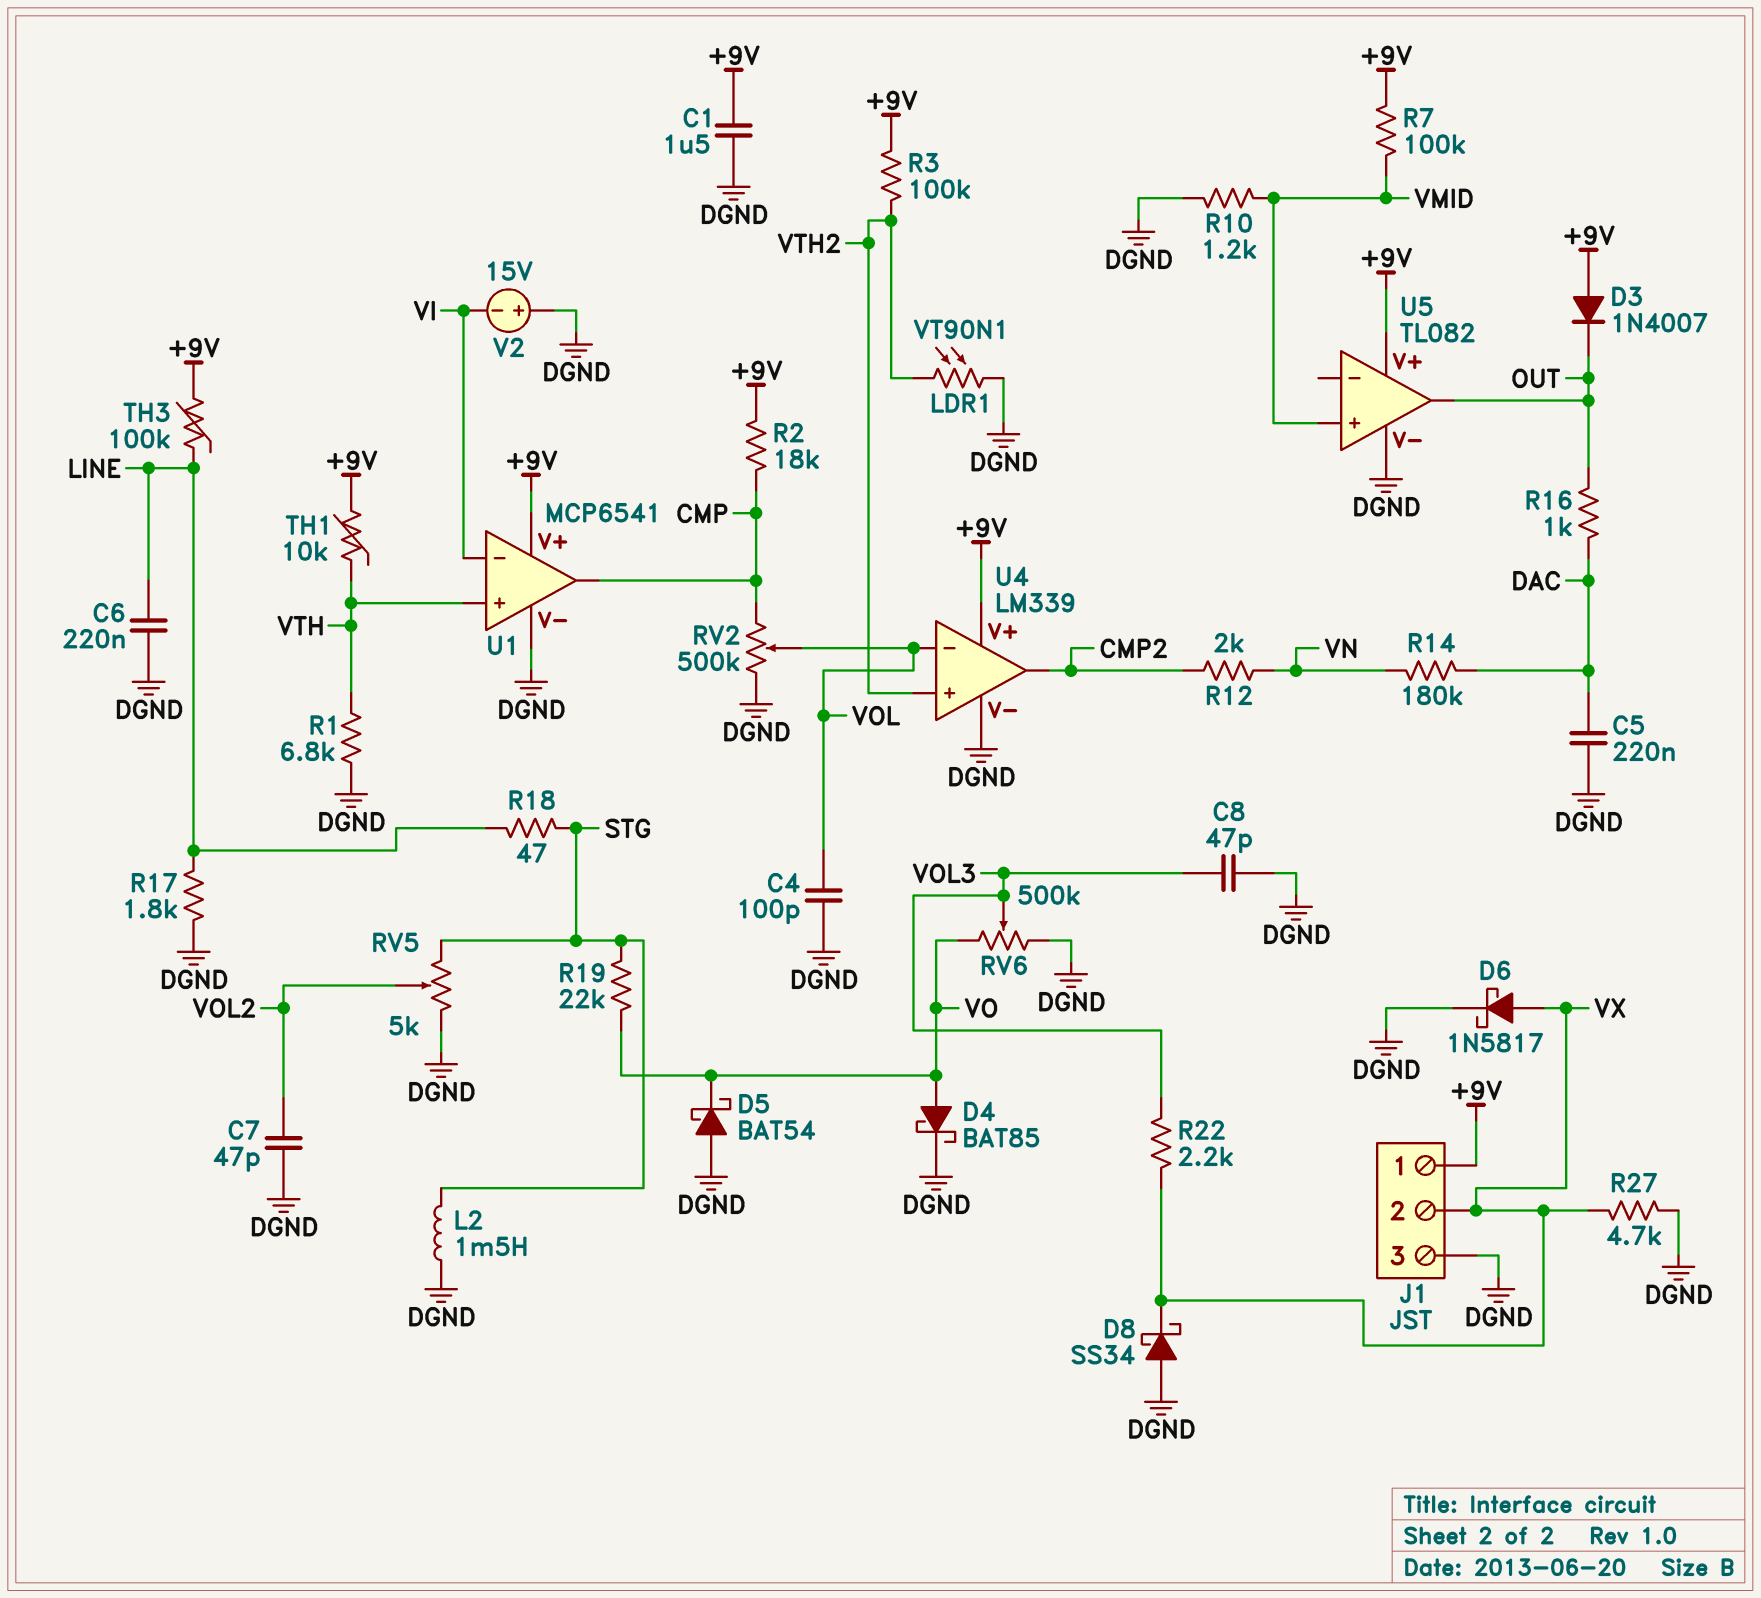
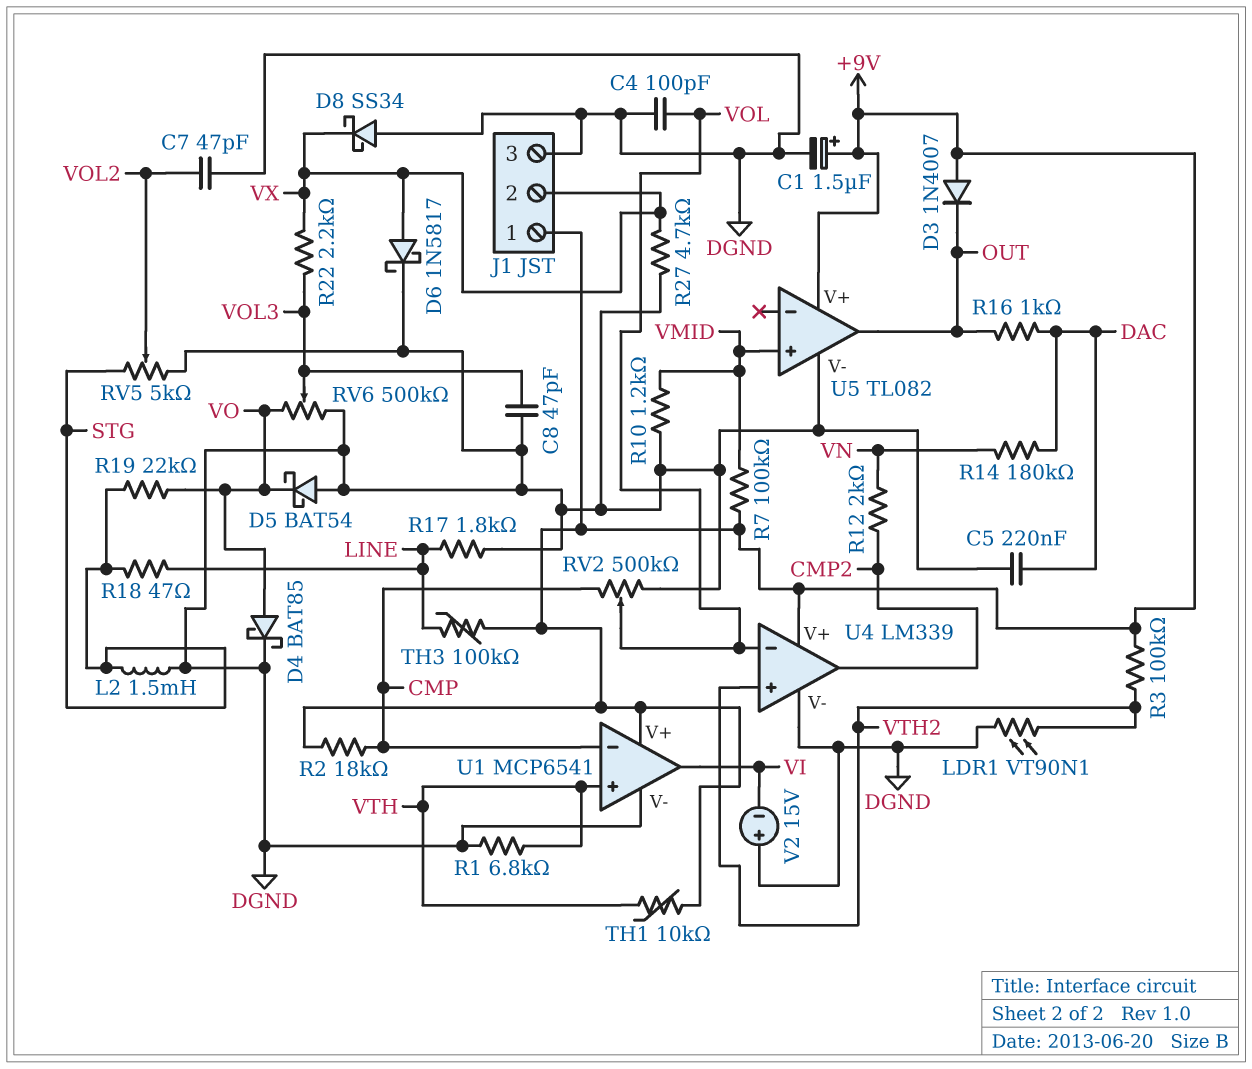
C1: 1.5uF (+9V, DGND) -> 1.5uF (plus +9V, minus DGND)
C6: 220nF (DGND, LINE) -> none
U1 pin in-: VI -> CMP
U1 pin out: CMP -> VI

